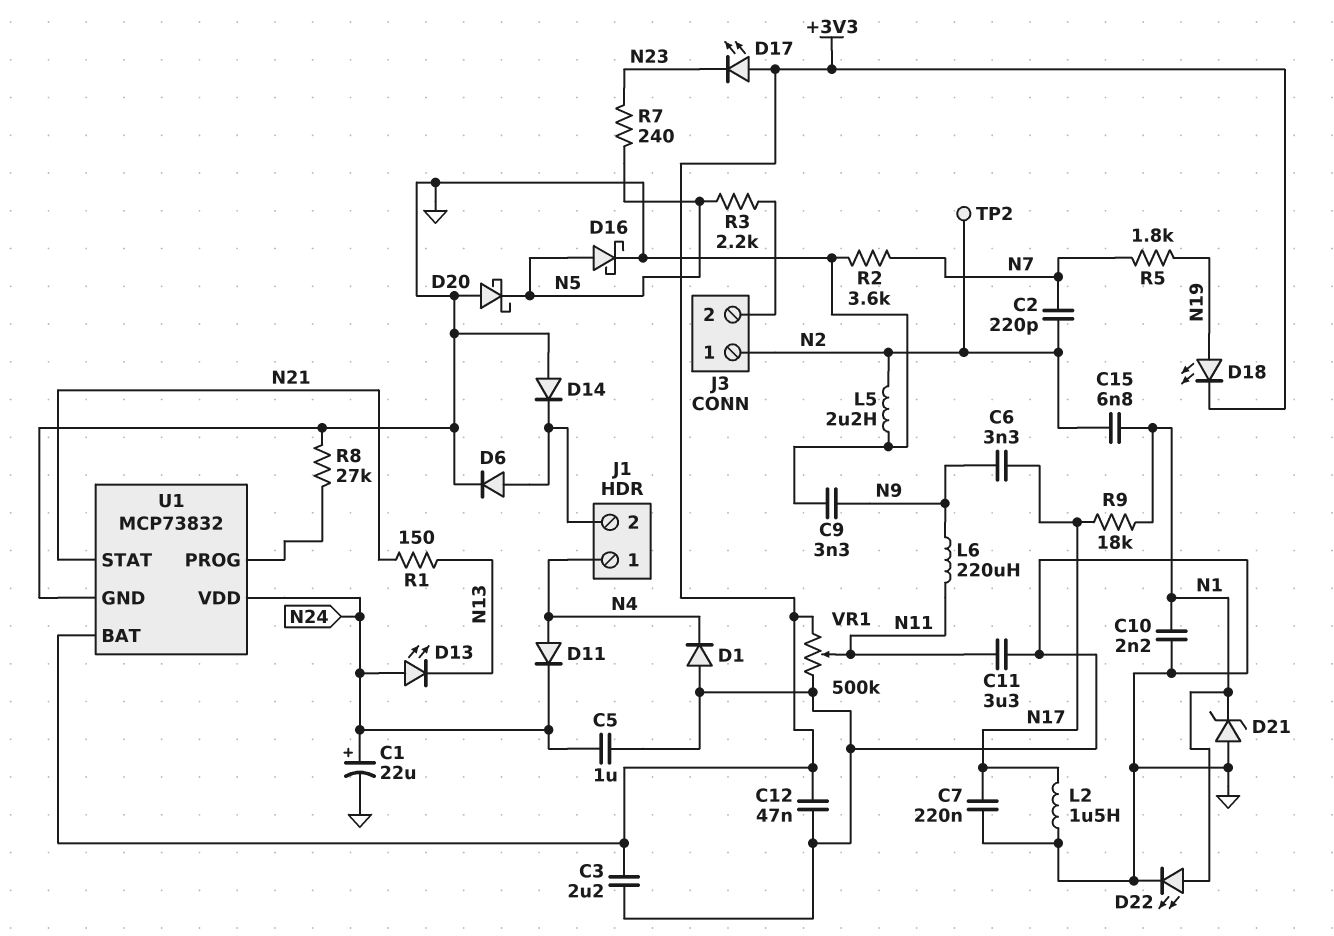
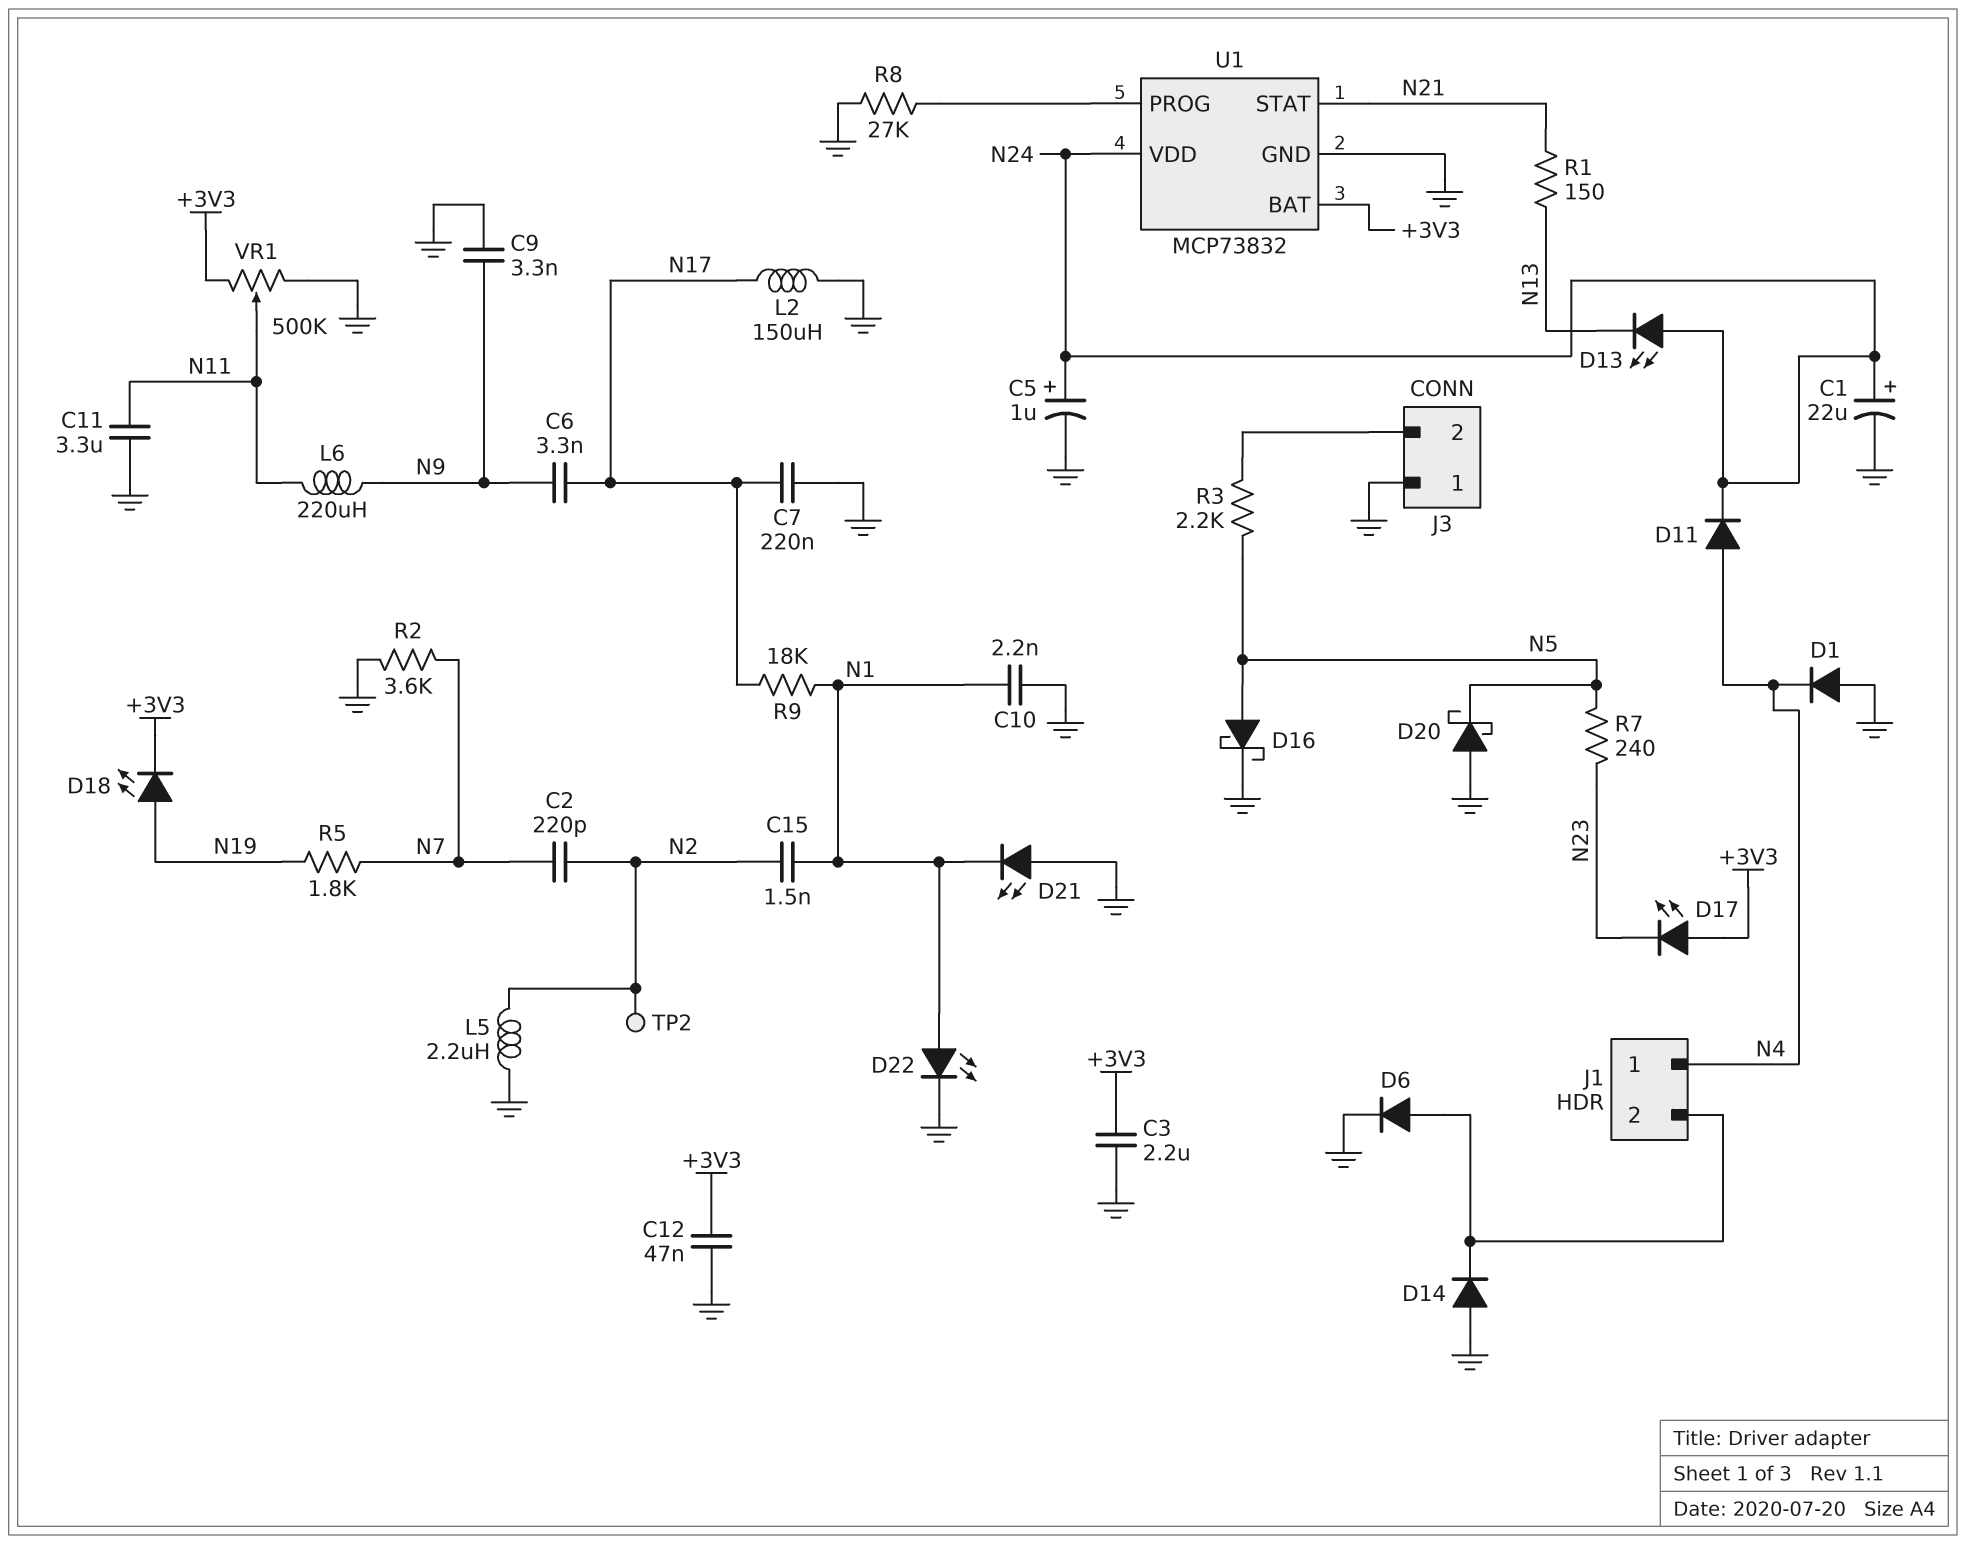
C5: 1uF (GND, N24) -> 1uF (plus N24, minus GND)
C15: 6.8nF (N1, N2) -> 1.5nF (N1, N2)
D21: zener (A GND, K N1) -> LED (A GND, K N1)
J3 pin 1: N2 -> GND
L2: 1.5uH (GND, N17) -> 150uH (GND, N17)

